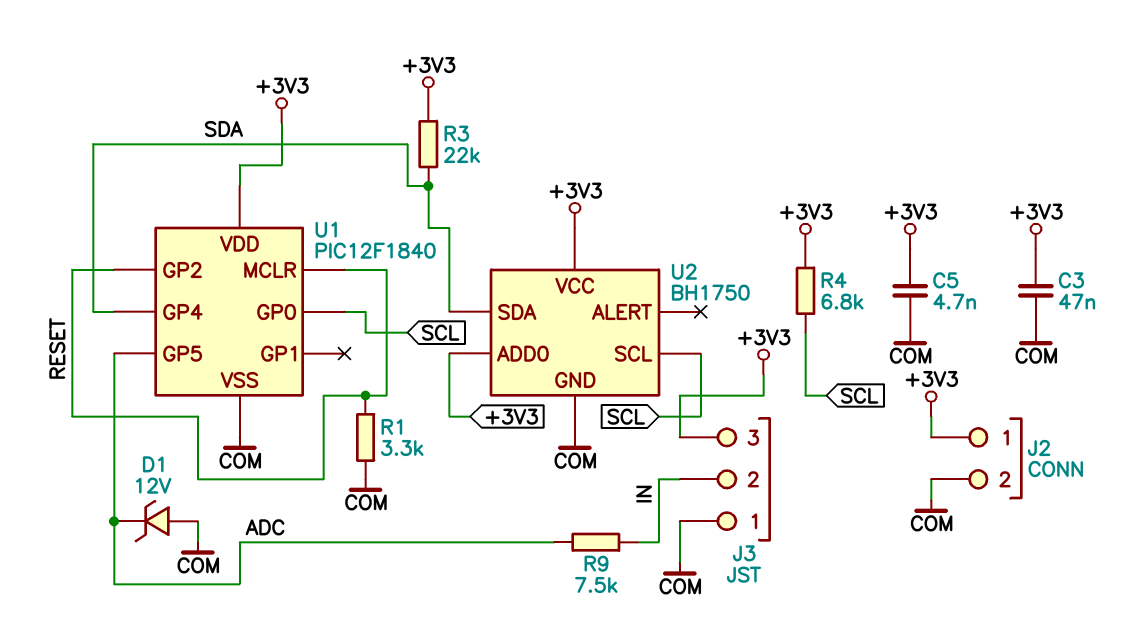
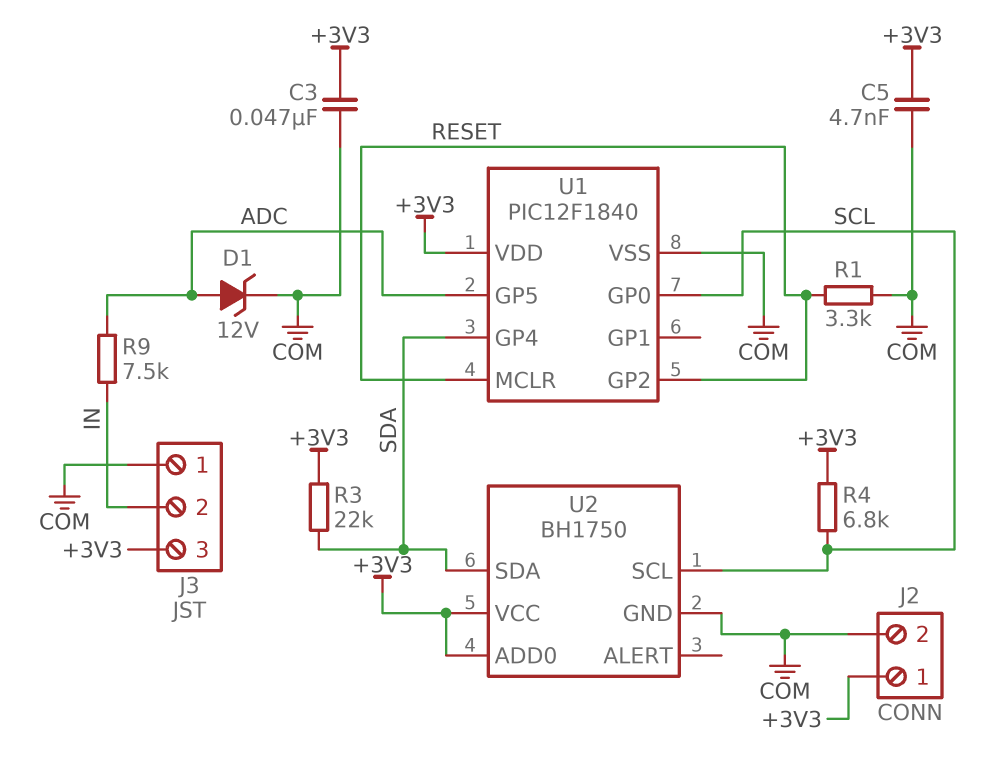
D1: zener 12V (A COM, K ADC) -> zener 12V (A ADC, K COM)

